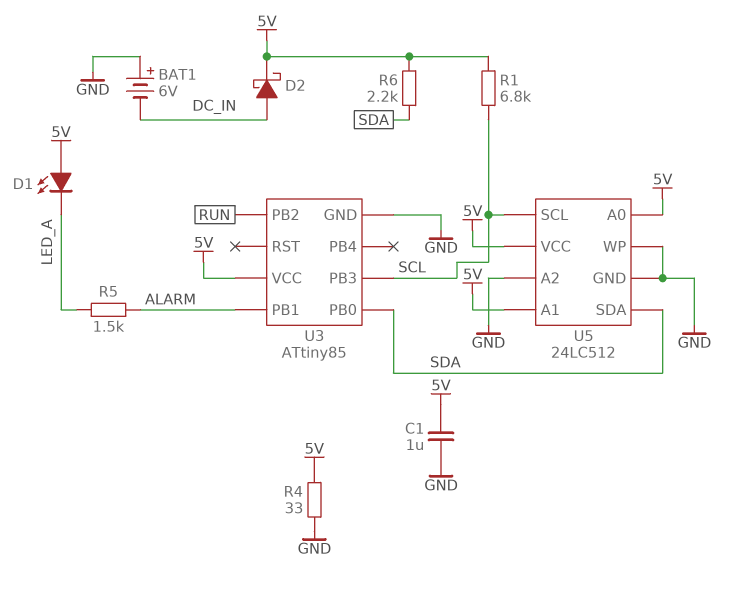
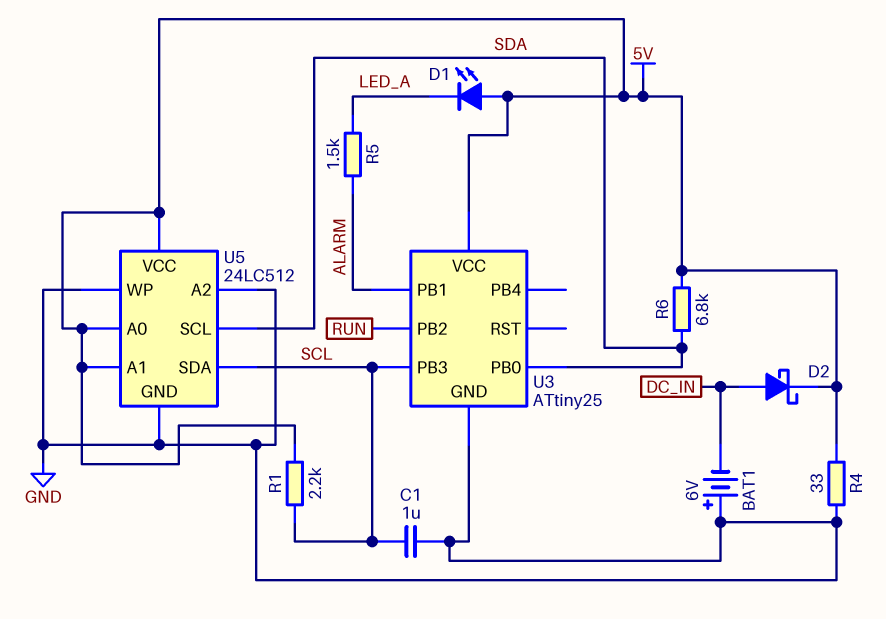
C1: 1uF (5V, GND) -> 1uF (GND, SCL)
R1: 6.8k (5V, SCL) -> 2.2k (5V, SCL)
R6: 2.2k (5V, SDA) -> 6.8k (5V, SDA)
U3: ATtiny85 -> ATtiny25
U5 pin SCL: SCL -> SDA
U5 pin SDA: SDA -> SCL

